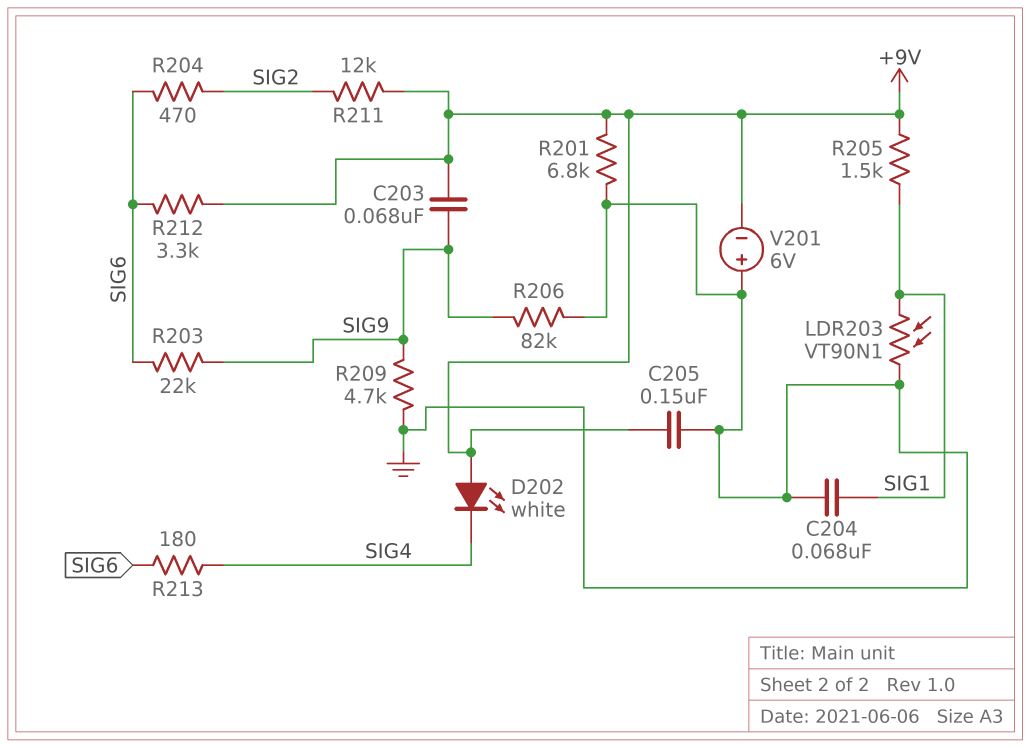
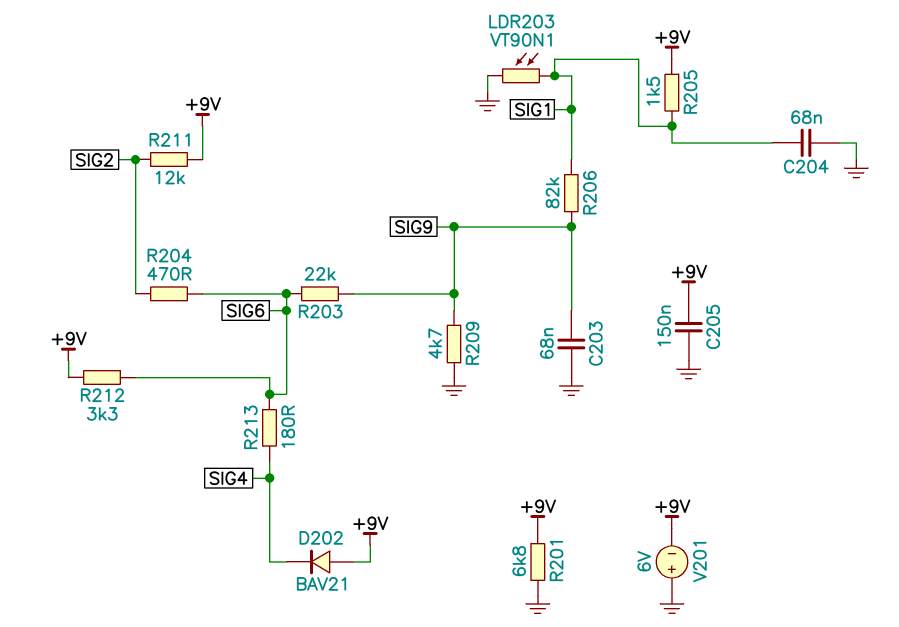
C203: 68nF (+9V, SIG9) -> 68nF (GND, SIG9)
D202: LED white (A +9V, K SIG4) -> diode BAV21 (A +9V, K SIG4)
R206: 82k (GND, SIG9) -> 82k (SIG1, SIG9)

